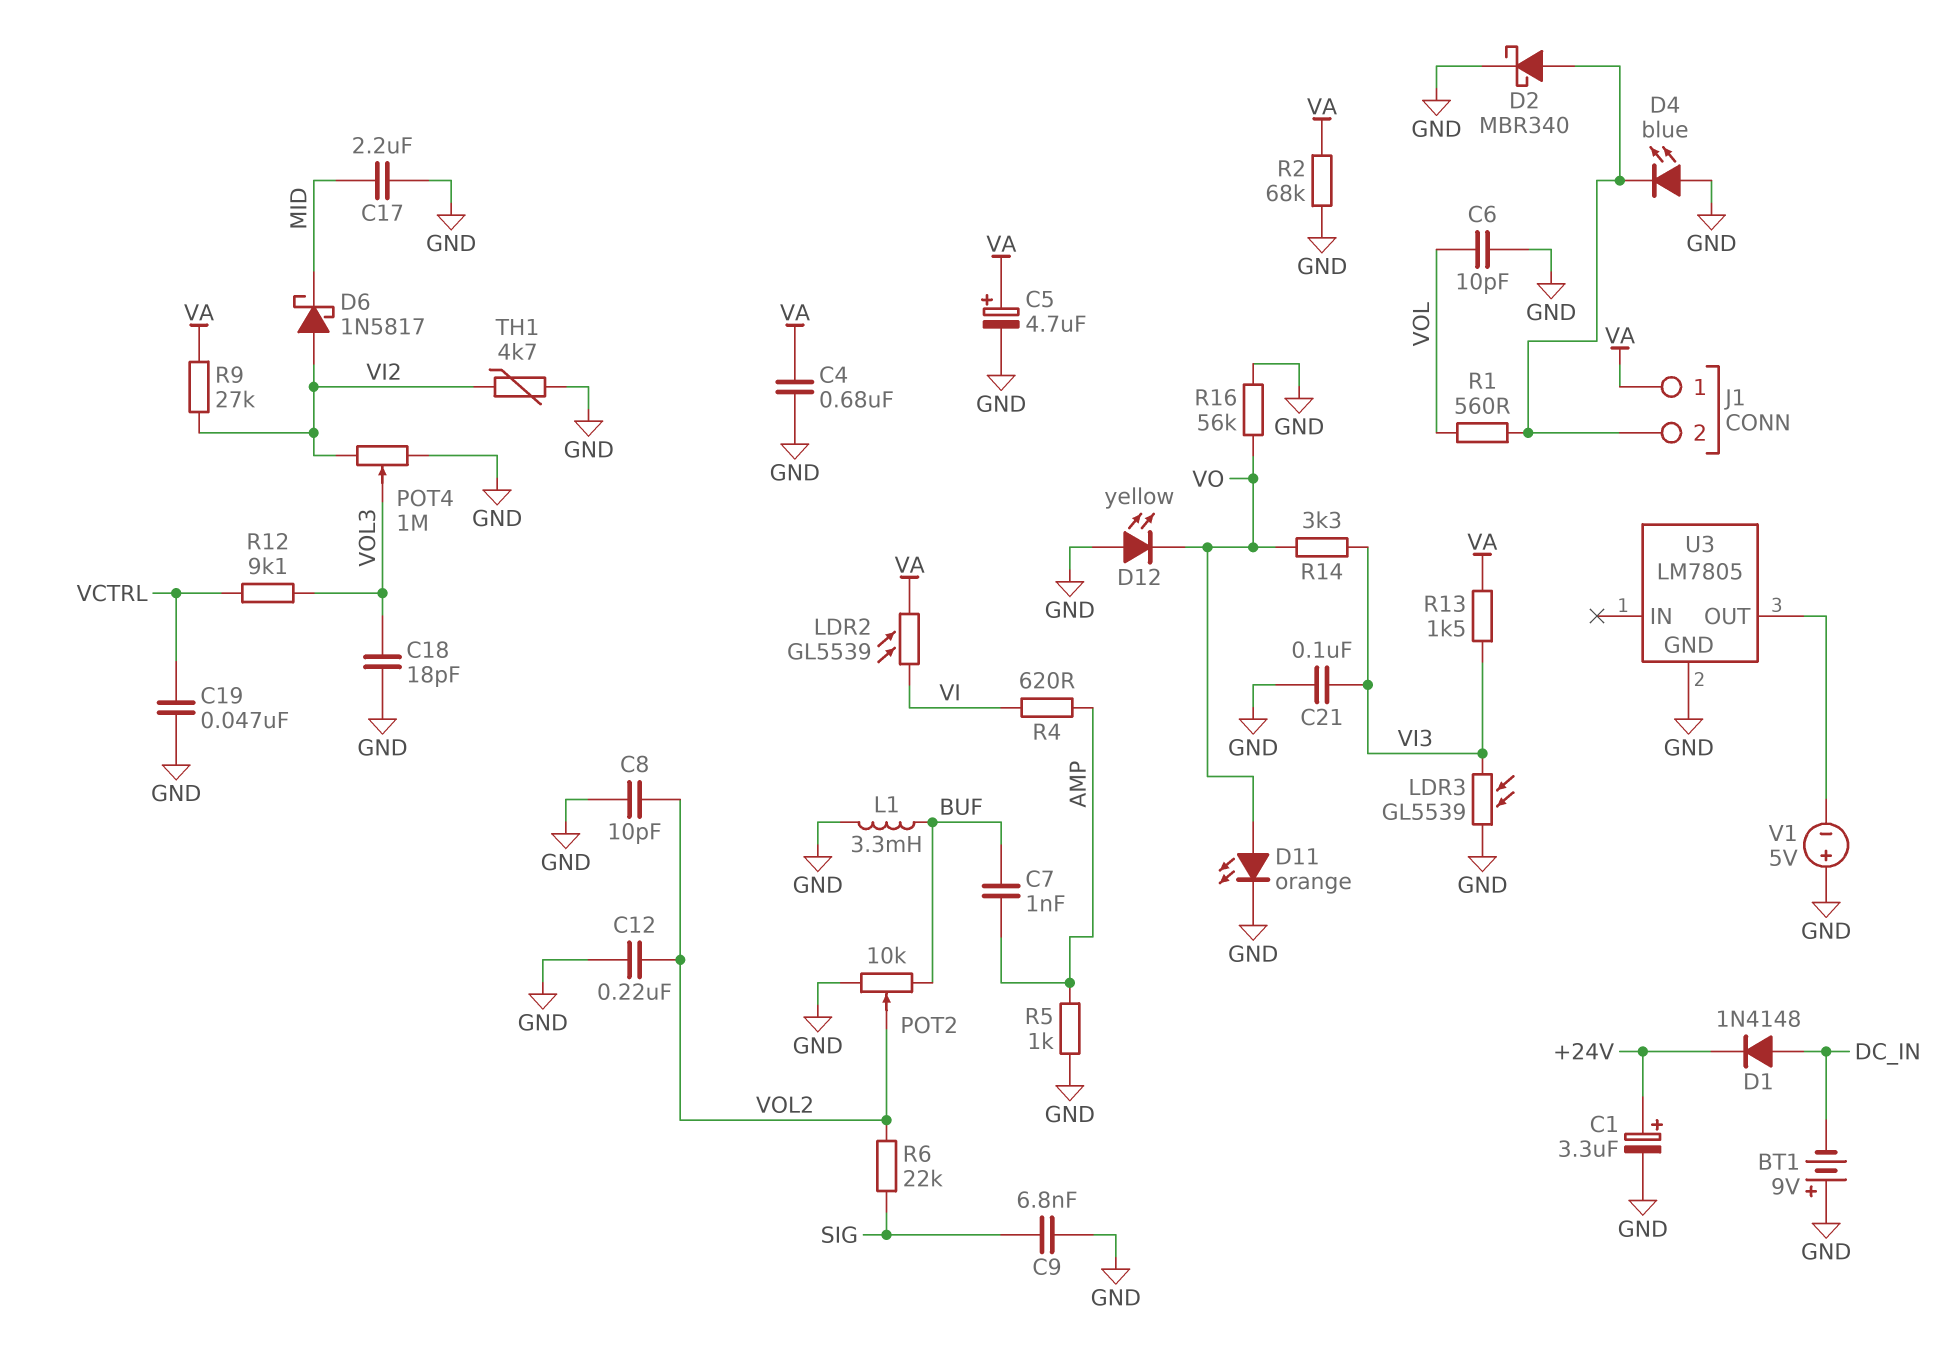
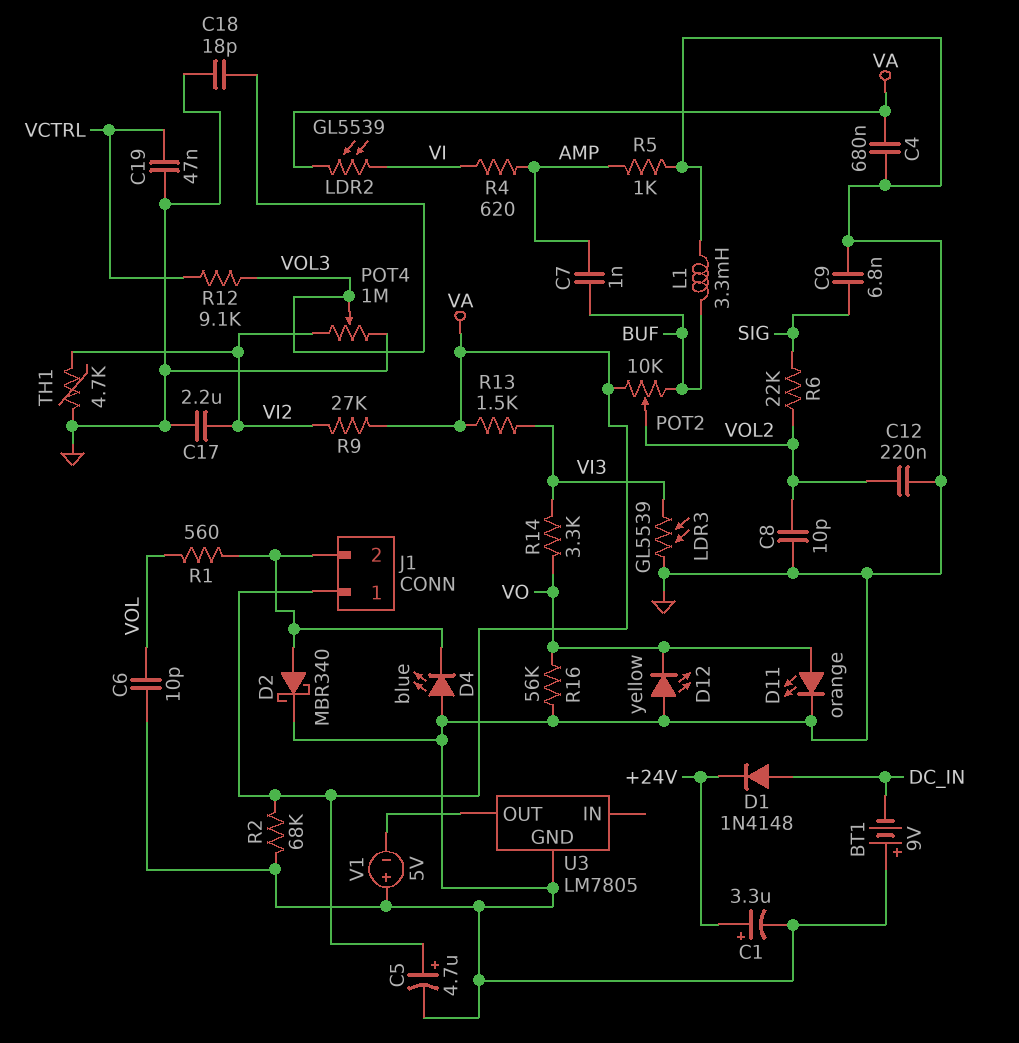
C17: 2.2uF (GND, MID) -> 2.2uF (GND, VI2)
C21: 100nF (GND, VI3) -> none
D6: schottky 1N5817 (A VI2, K MID) -> none
POT2: 10k (BUF, GND, wiper VOL2) -> 10k (BUF, VA, wiper VOL2)

